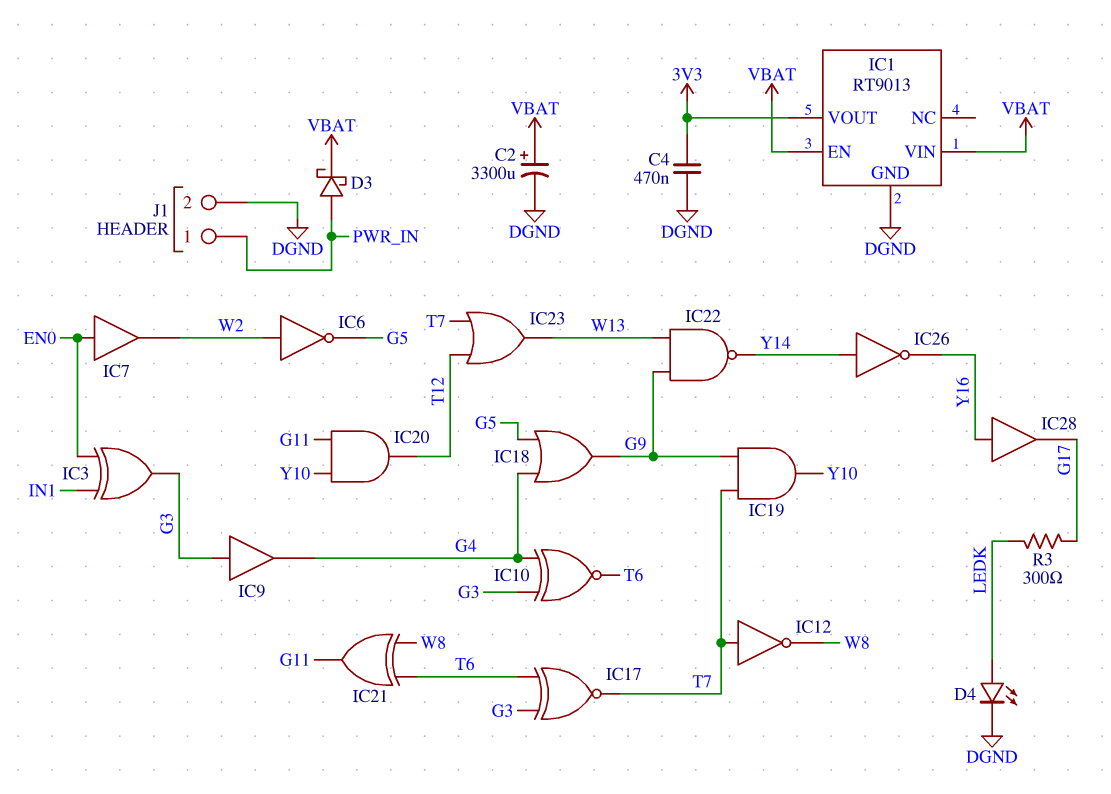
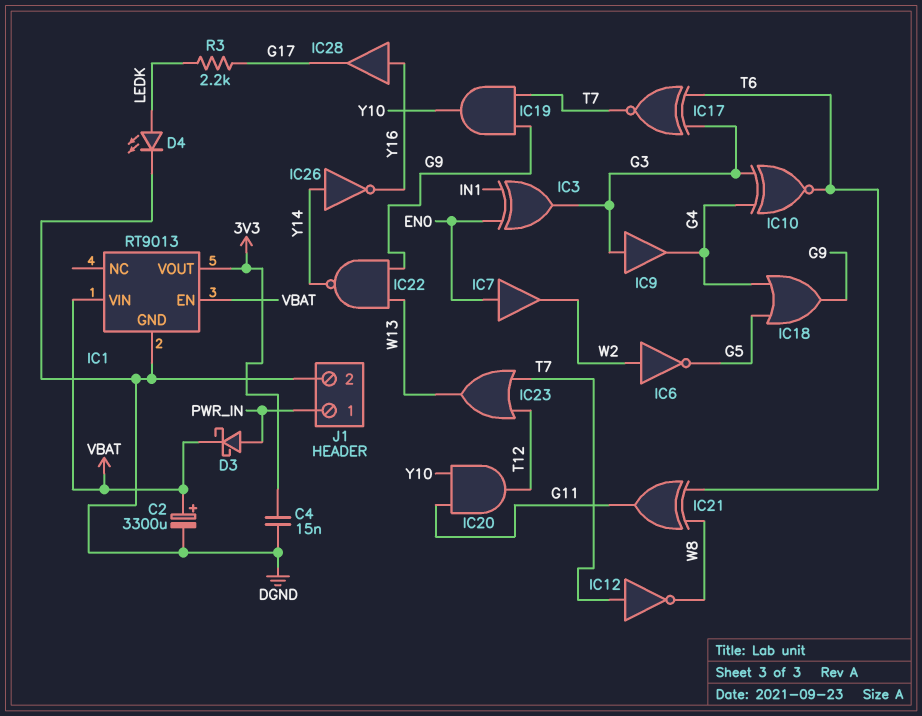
C4: 470nF (3V3, DGND) -> 15nF (3V3, DGND)
R3: 300 (G17, LEDK) -> 2.2k (G17, LEDK)

